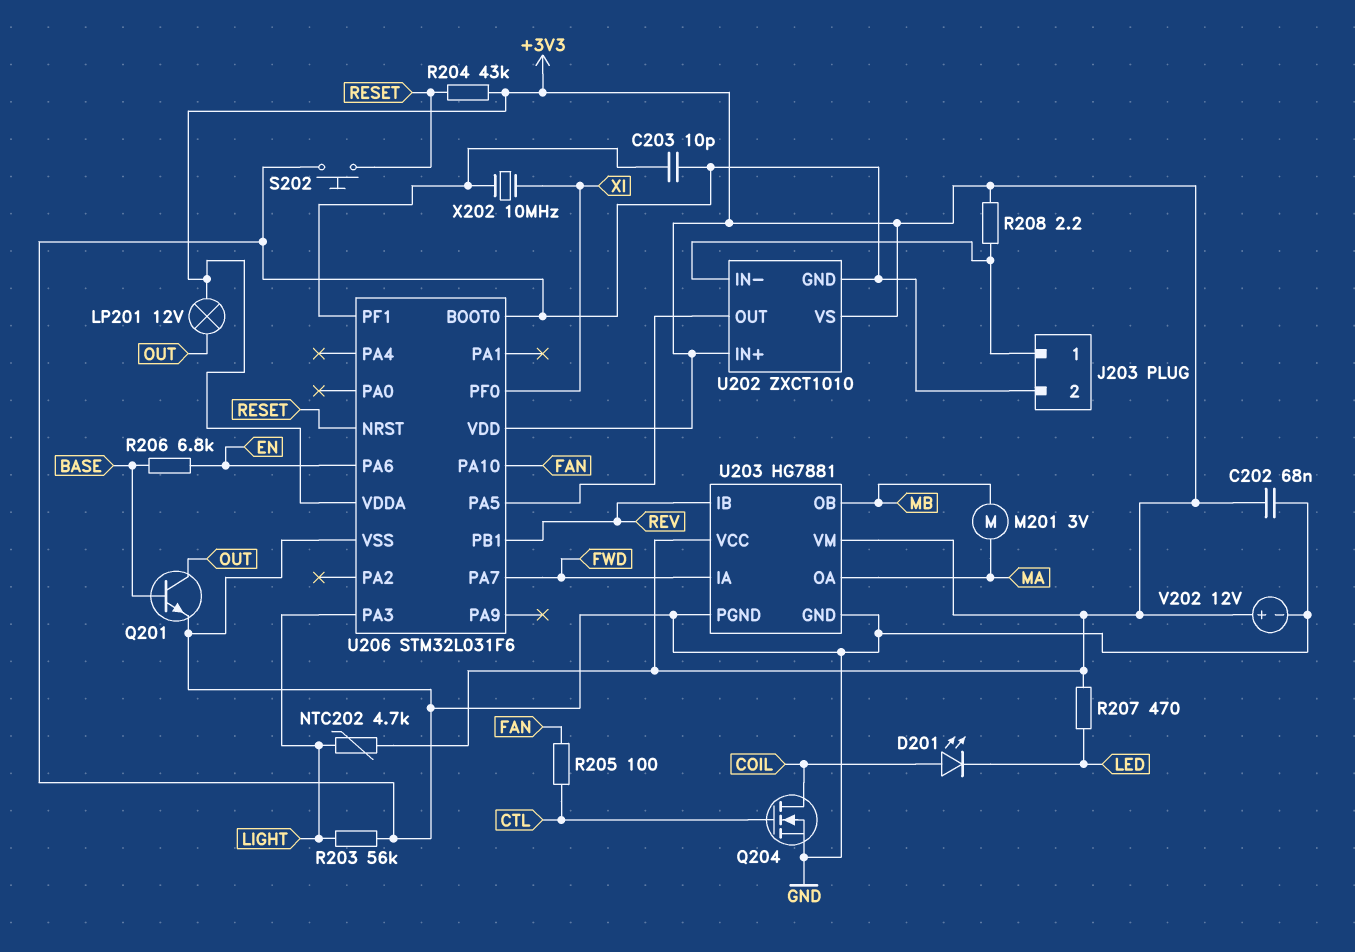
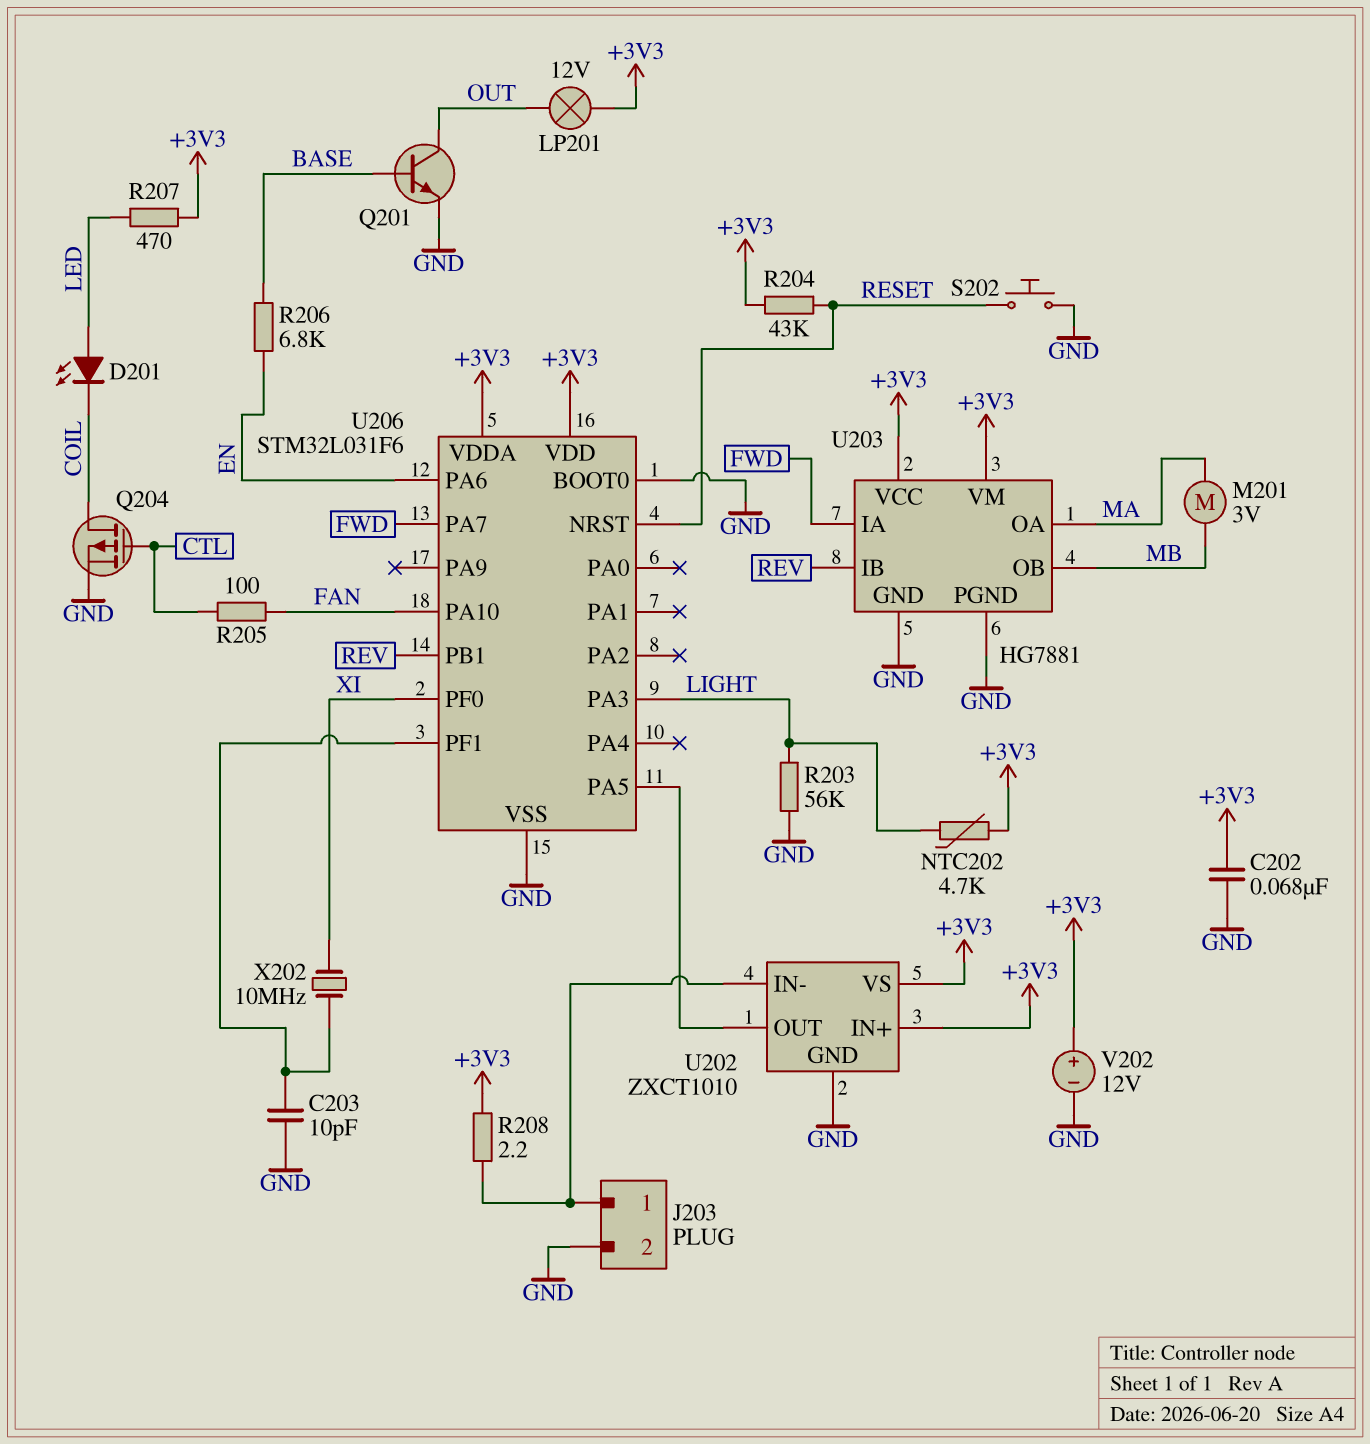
D201: LED (A COIL, K LED) -> LED (A LED, K COIL)
Q204: NMOS (G CTL, D COIL, S GND) -> PMOS (G CTL, D COIL, S GND)

